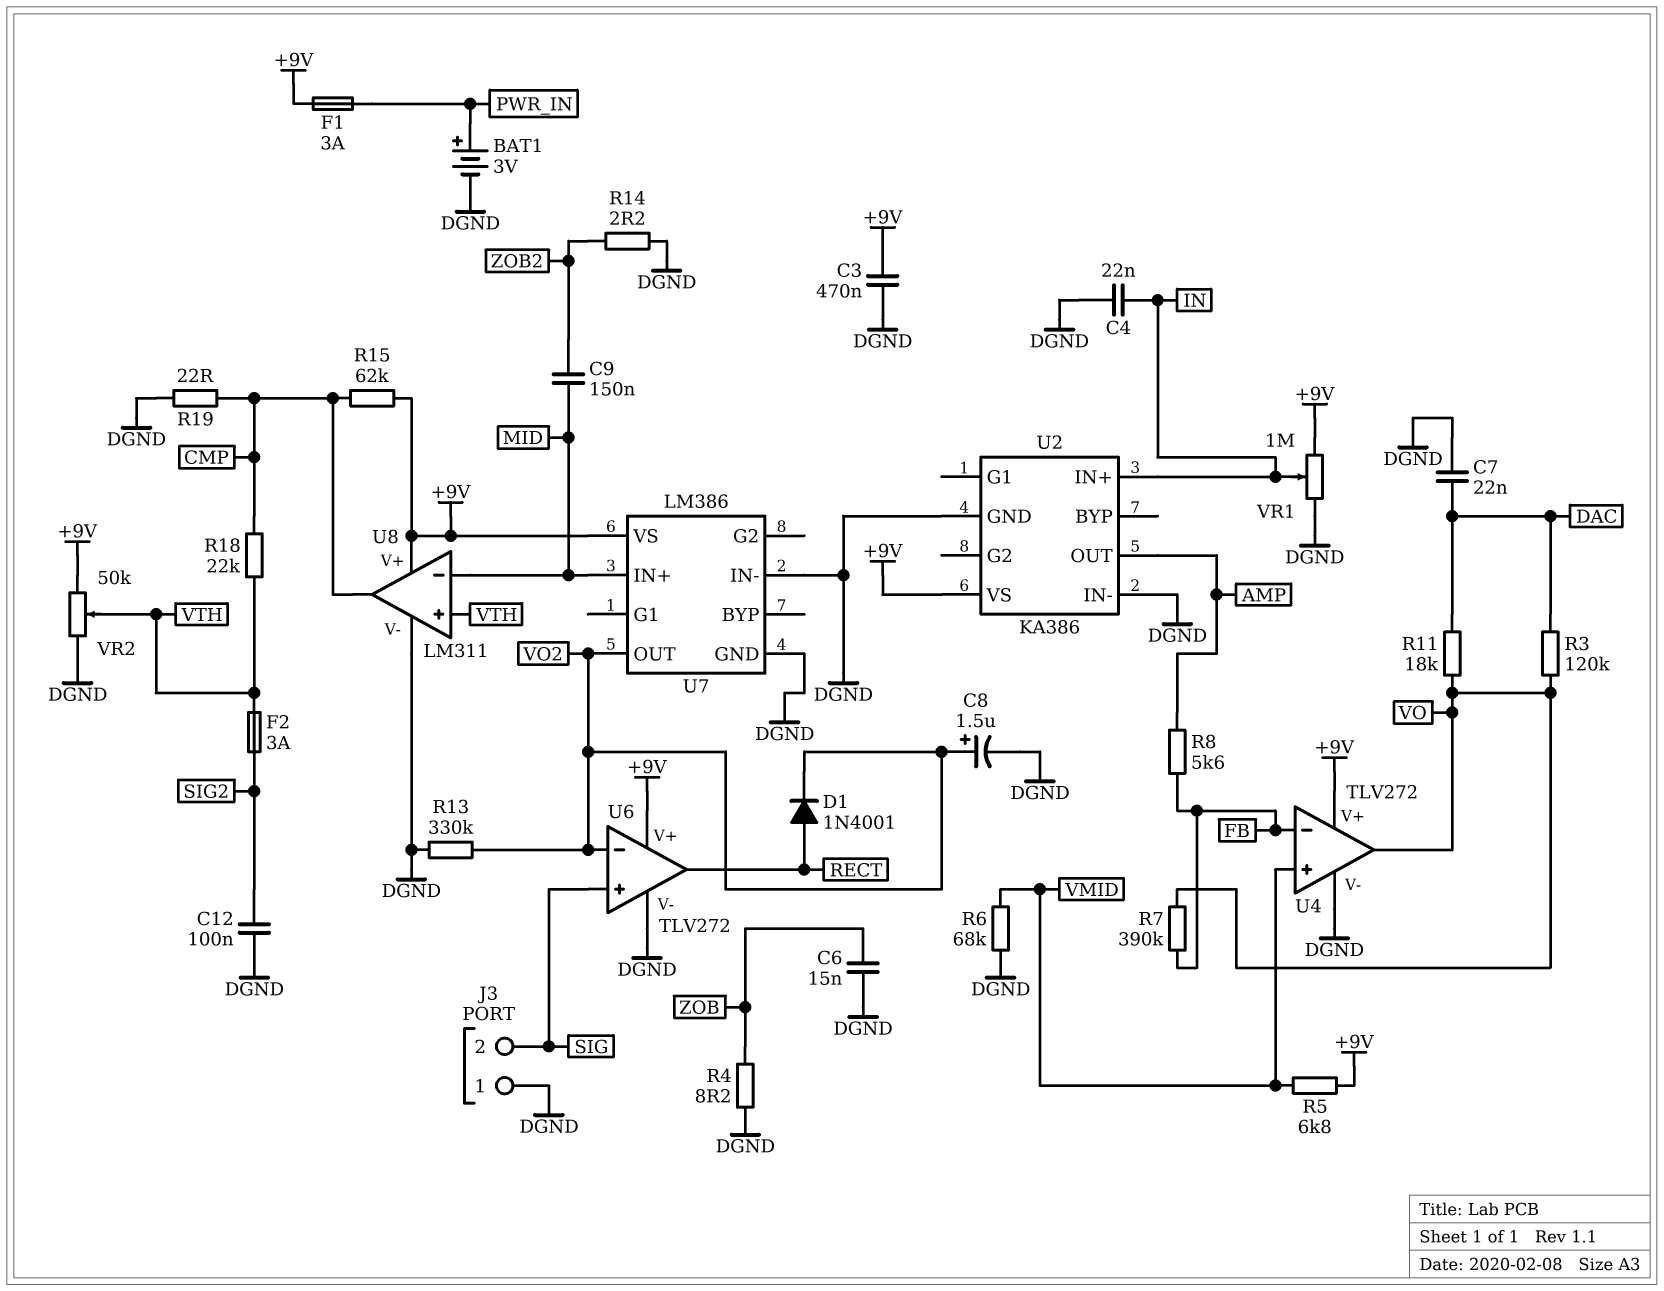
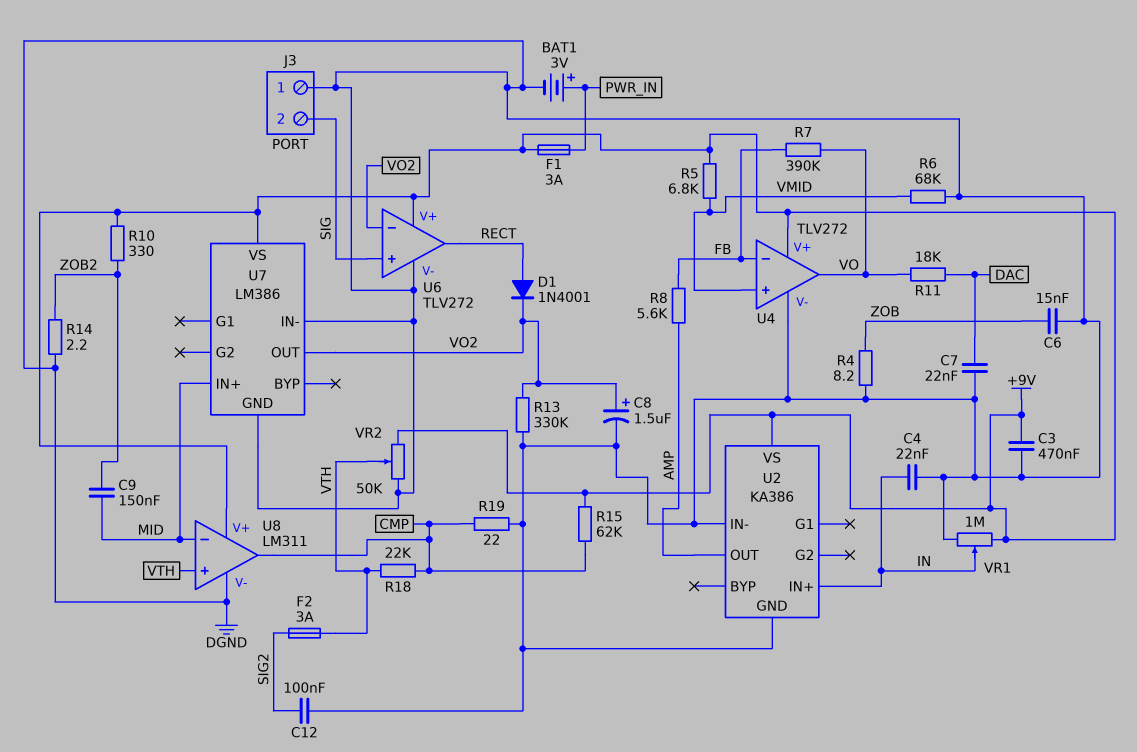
R3: 120k (DAC, VO) -> none
R10: none -> 330 (+9V, ZOB2)

